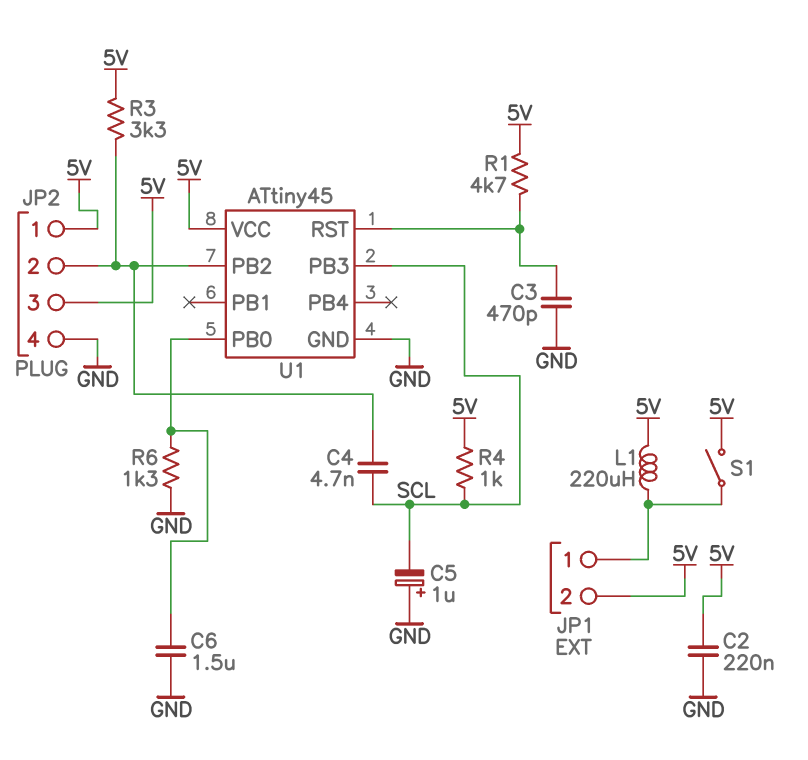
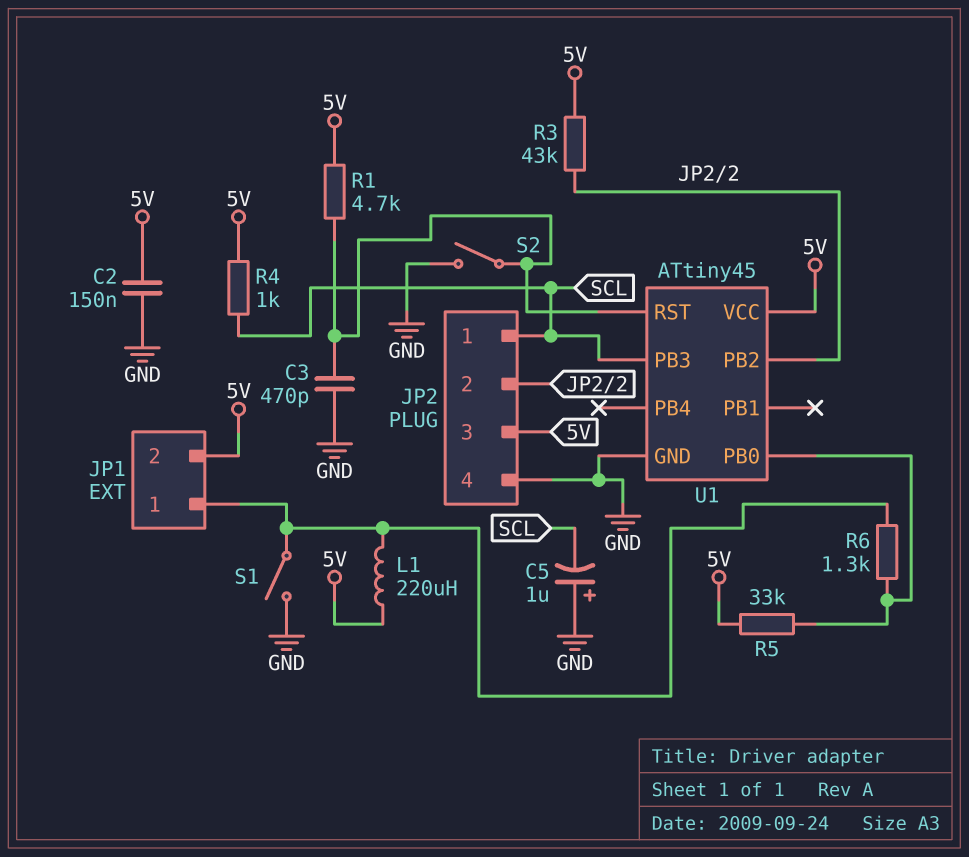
C2: 220nF (5V, GND) -> 150nF (5V, GND)
C4: 4.7nF (JP2/2, SCL) -> none
C6: 1.5uF (GND, U1/PB0) -> none
JP2 pin 1: 5V -> SCL
R3: 3.3k (5V, JP2/2) -> 43k (5V, JP2/2)
R5: none -> 33k (5V, U1/PB0)
R6: 1.3k (GND, U1/PB0) -> 1.3k (JP1/1, U1/PB0)
S1: switch (5V, JP1/1) -> switch (GND, JP1/1)
S2: none -> switch (GND, U1/RST)

